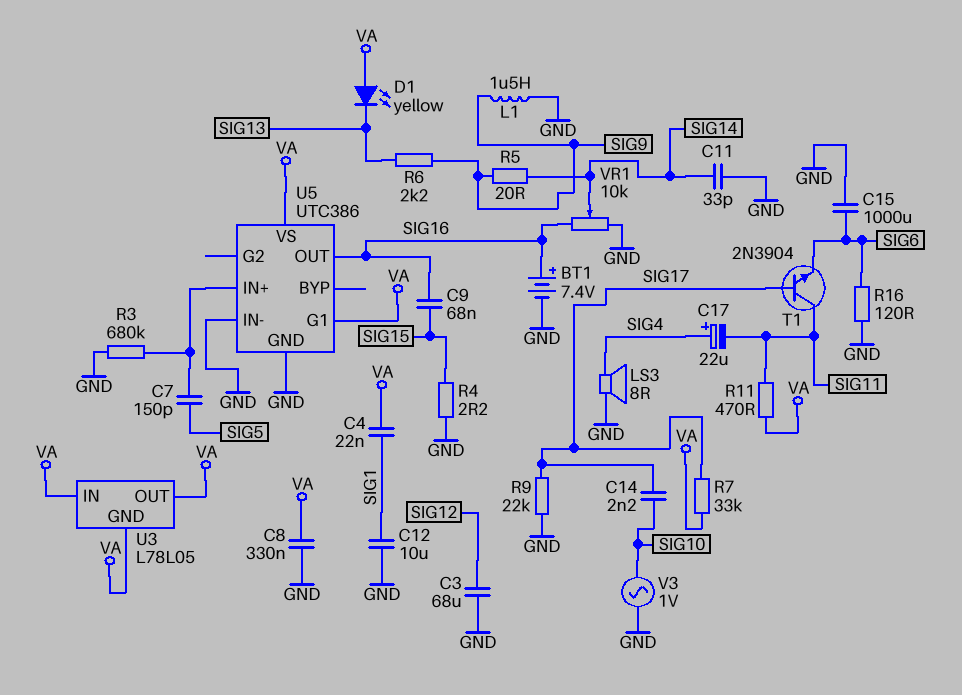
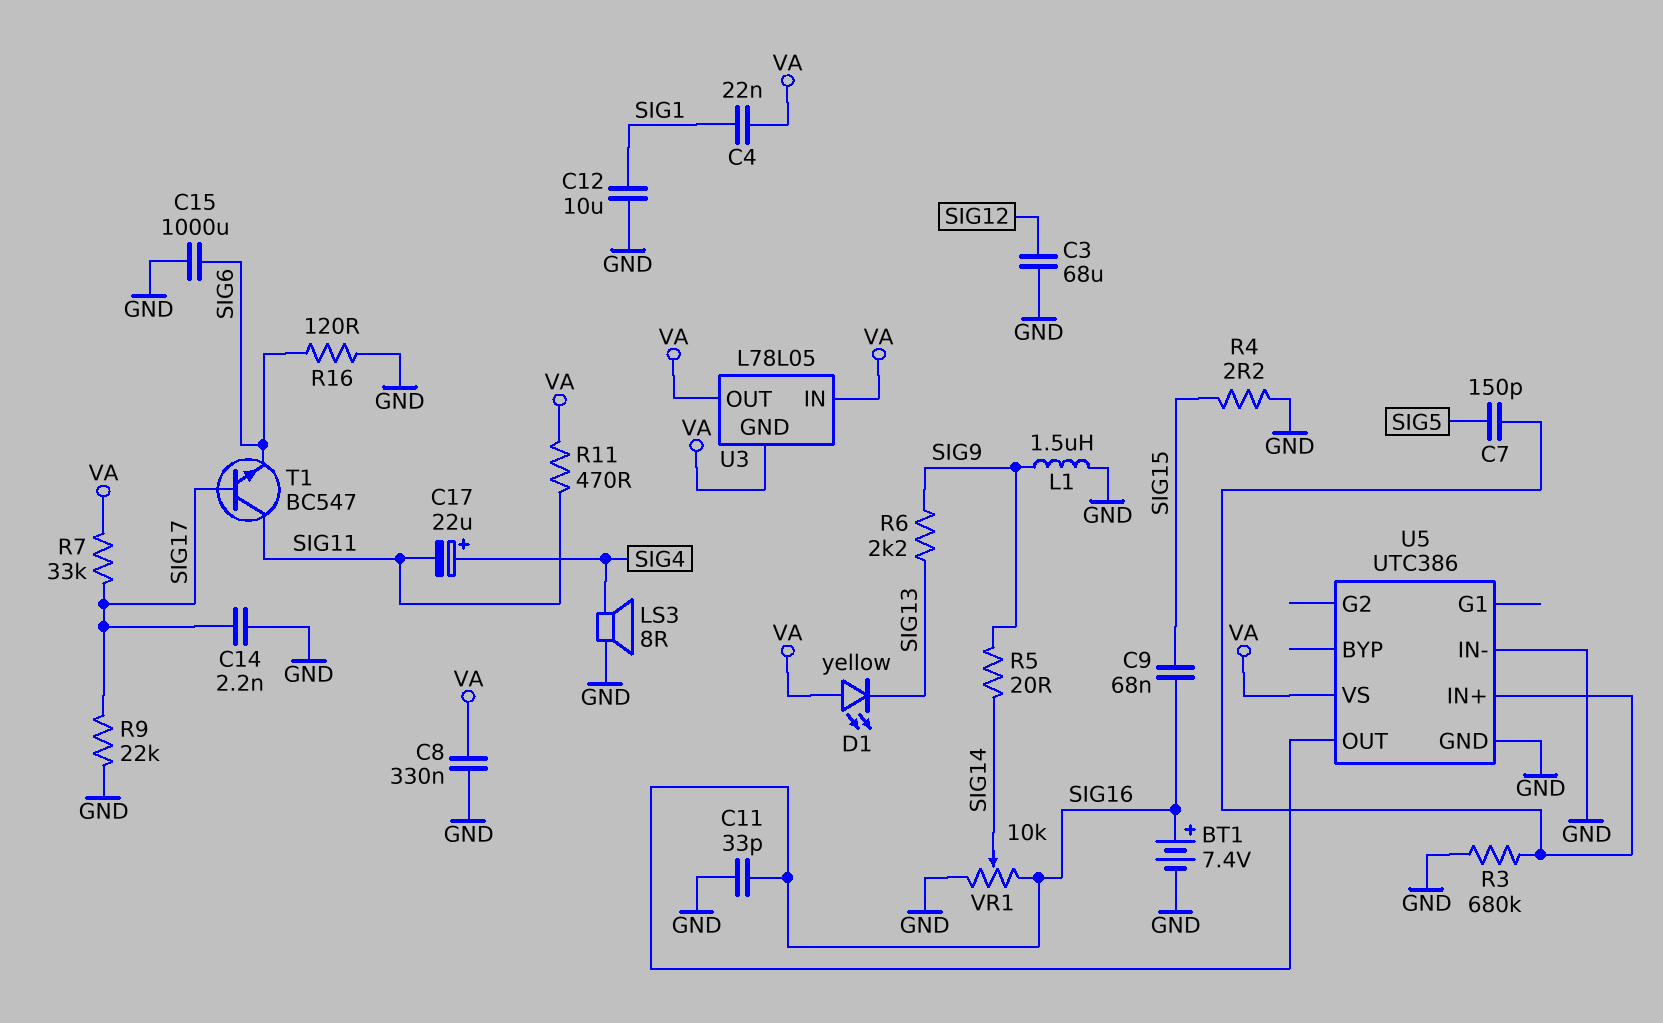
C11: 33pF (GND, SIG14) -> 33pF (GND, SIG16)
C14: 2.2nF (SIG10, SIG17) -> 2.2nF (GND, SIG17)
T1: NPN 2N3904 (B SIG17, C SIG11, E SIG6) -> NPN BC547 (B SIG17, C SIG11, E SIG6)
U5 pin G1: VA -> none
V3: AC 1V (GND, SIG10) -> none

